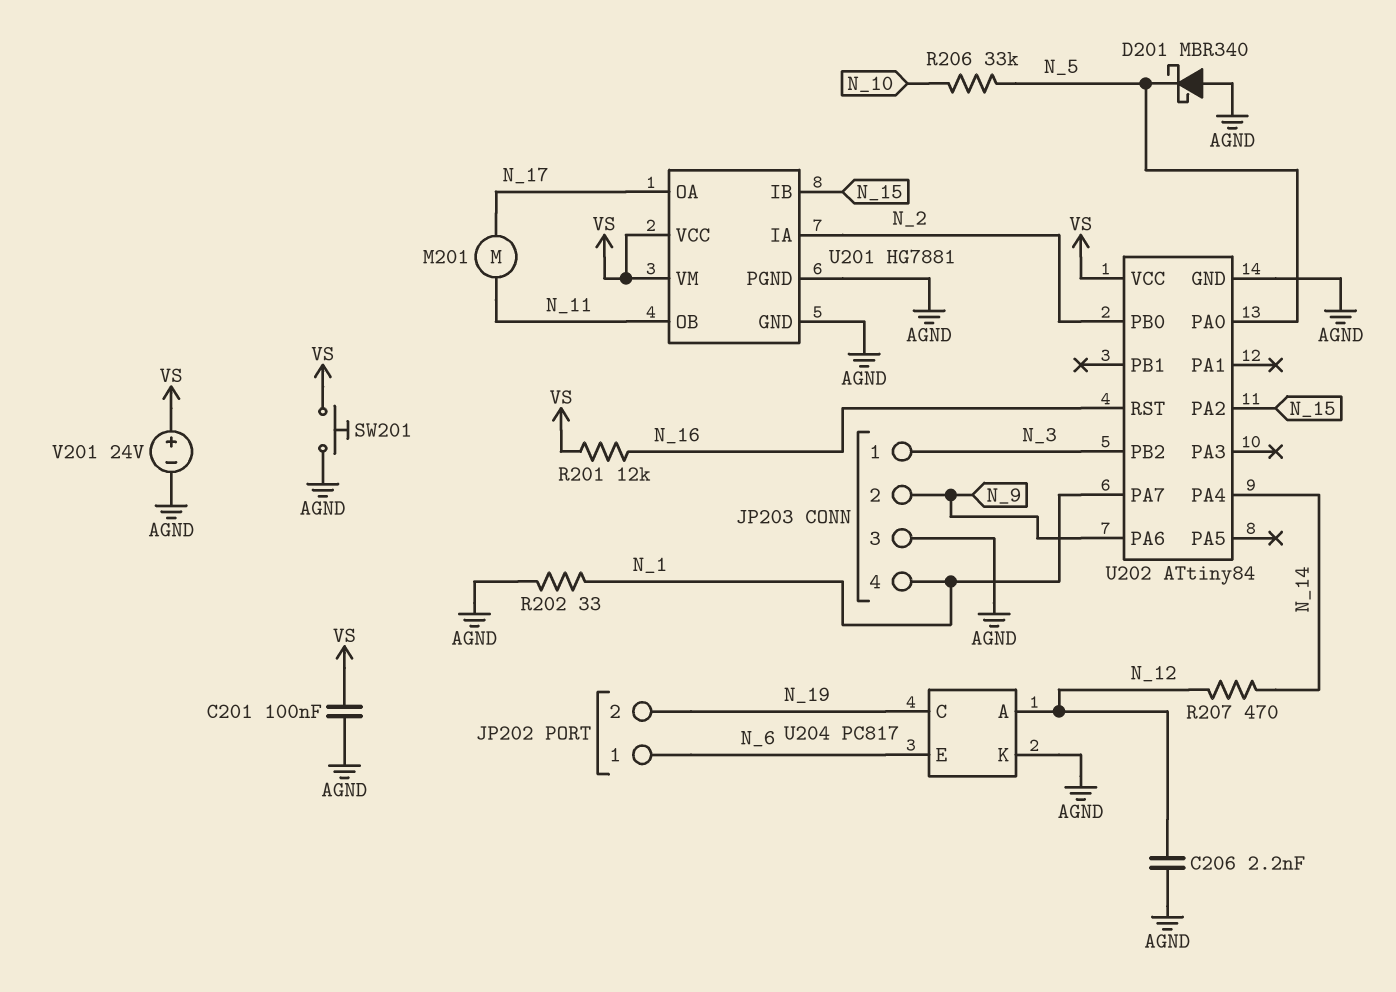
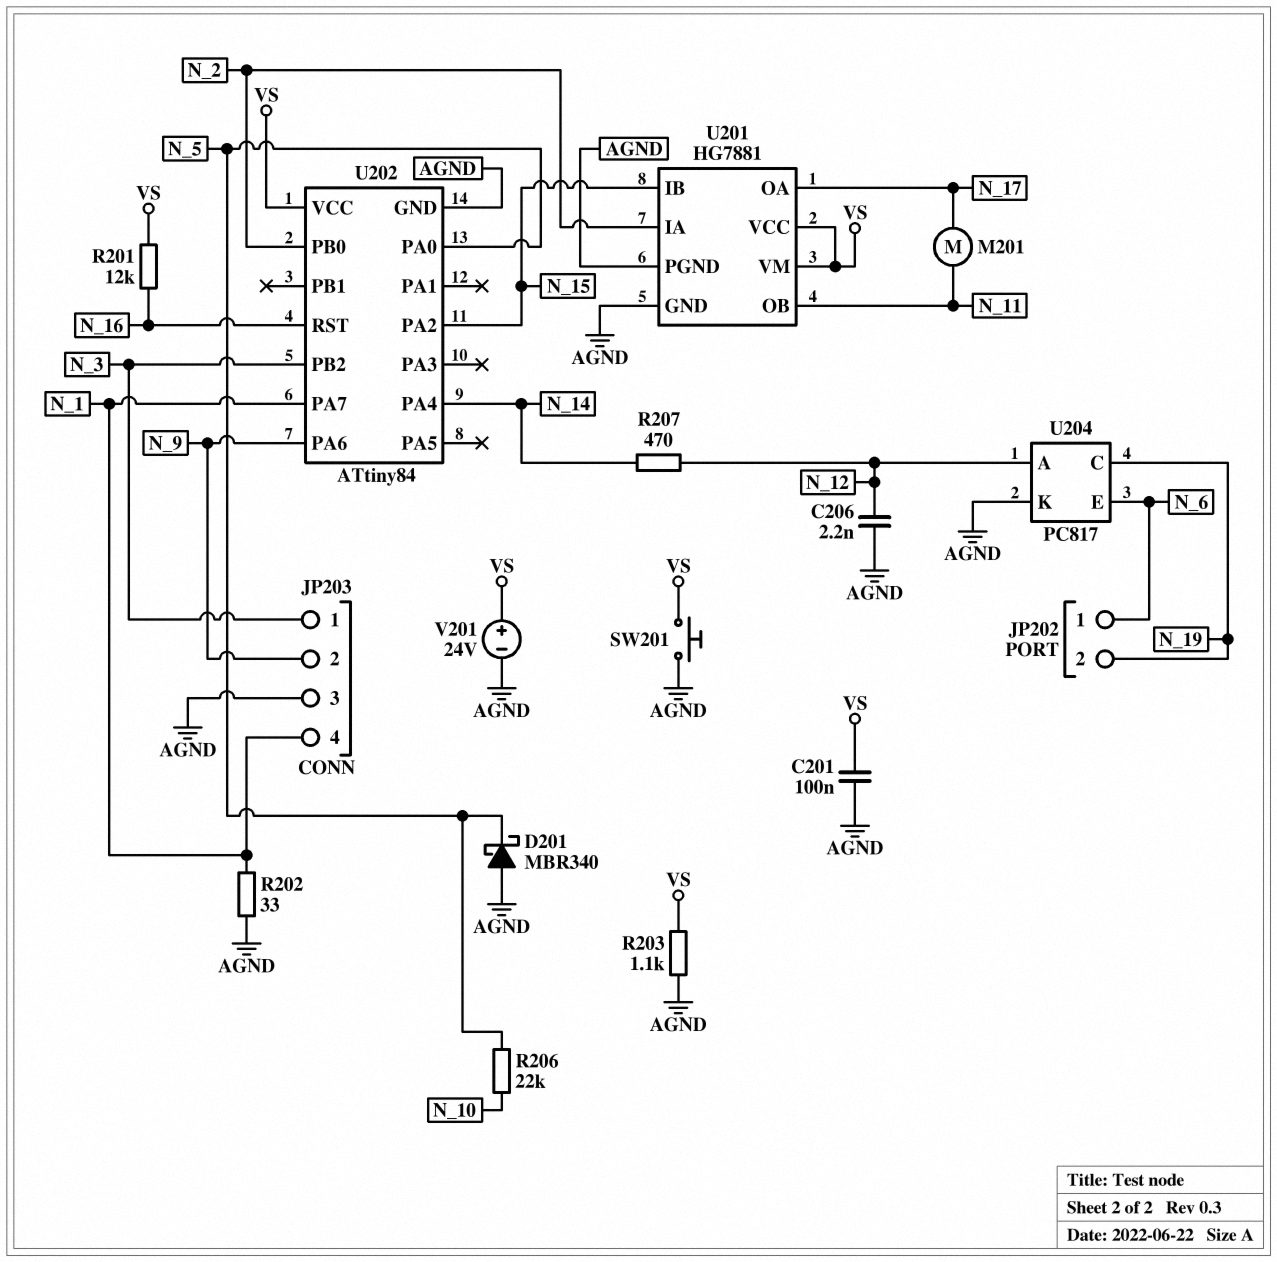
R203: none -> 1.1k (AGND, VS)
R206: 33k (N_5, N_10) -> 22k (N_5, N_10)

